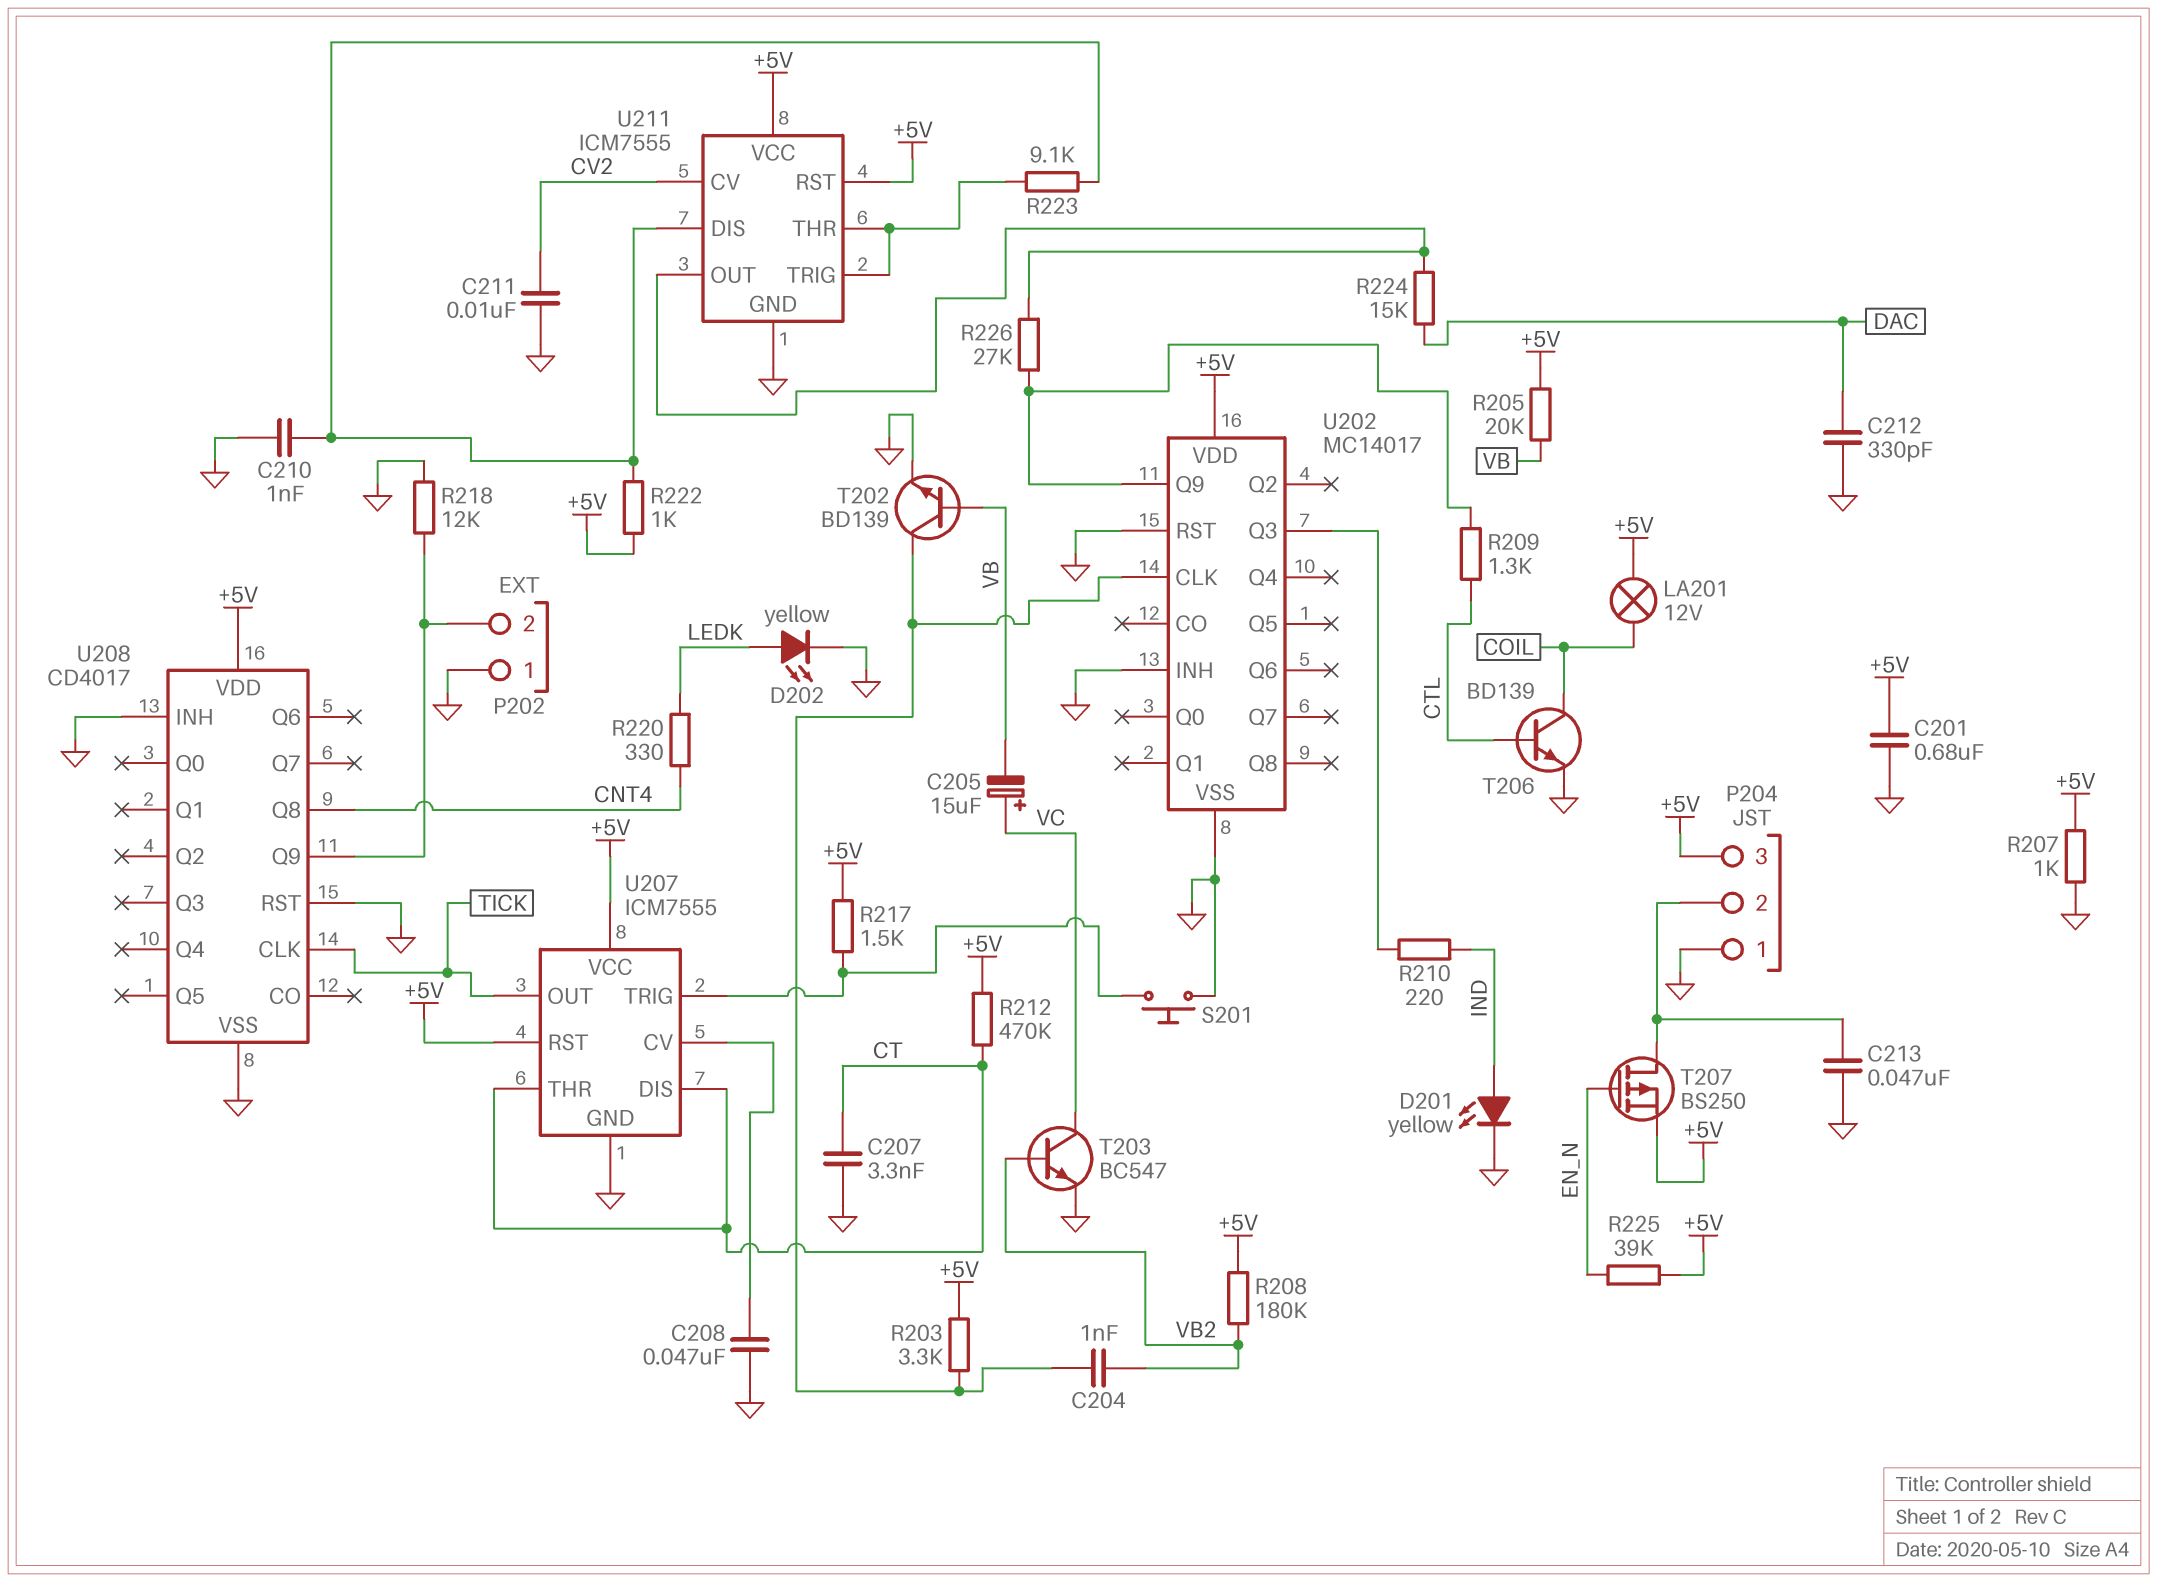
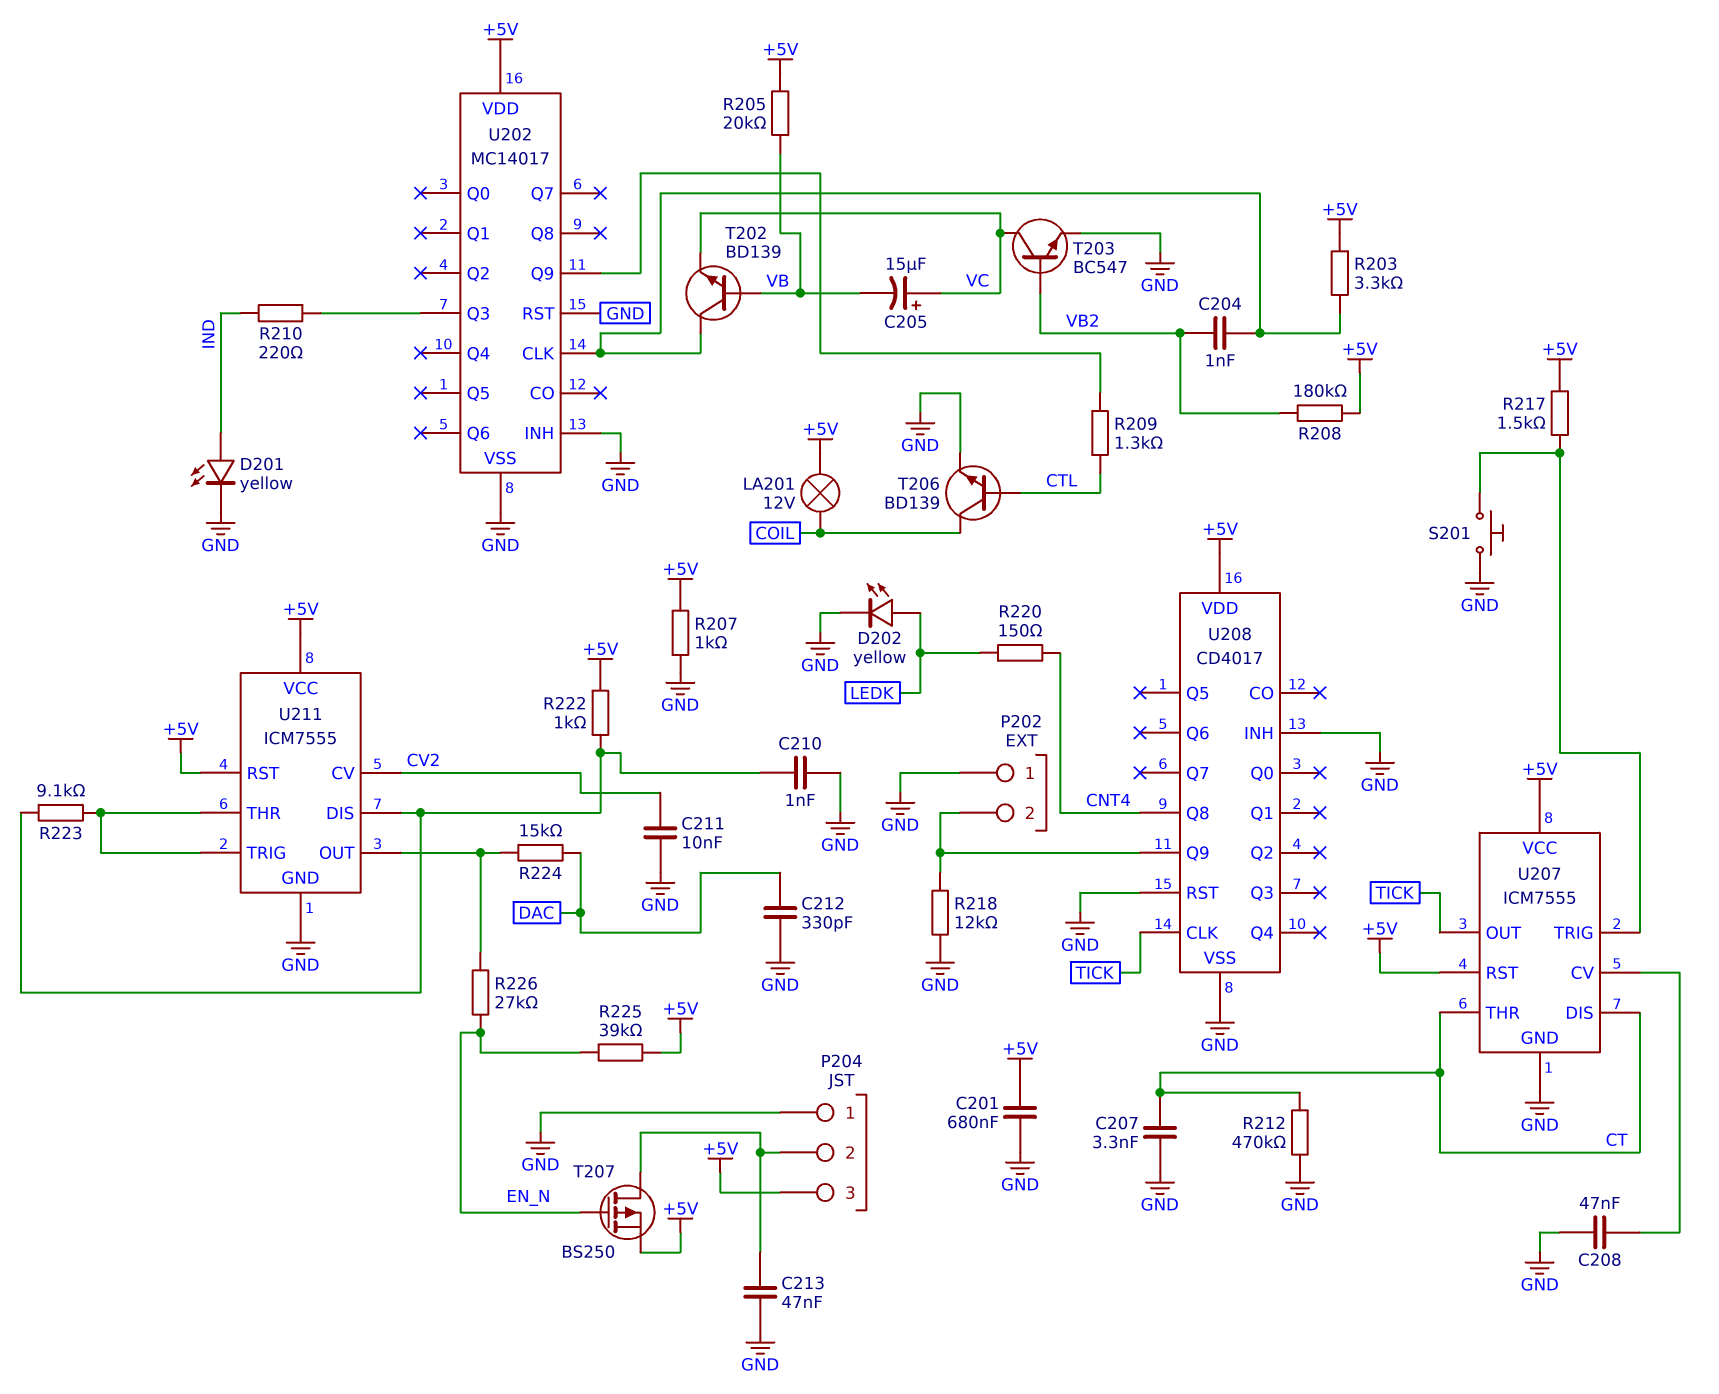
R212: 470k (+5V, CT) -> 470k (CT, GND)
R220: 330 (CNT4, LEDK) -> 150 (CNT4, LEDK)
R226: 27k (U202/Q9, U211/OUT) -> 27k (EN_N, U211/OUT)
T202: NPN BD139 (B VB, C U202/CLK, E GND) -> NPN BD139 (B VB, C U202/CLK, E VC)

